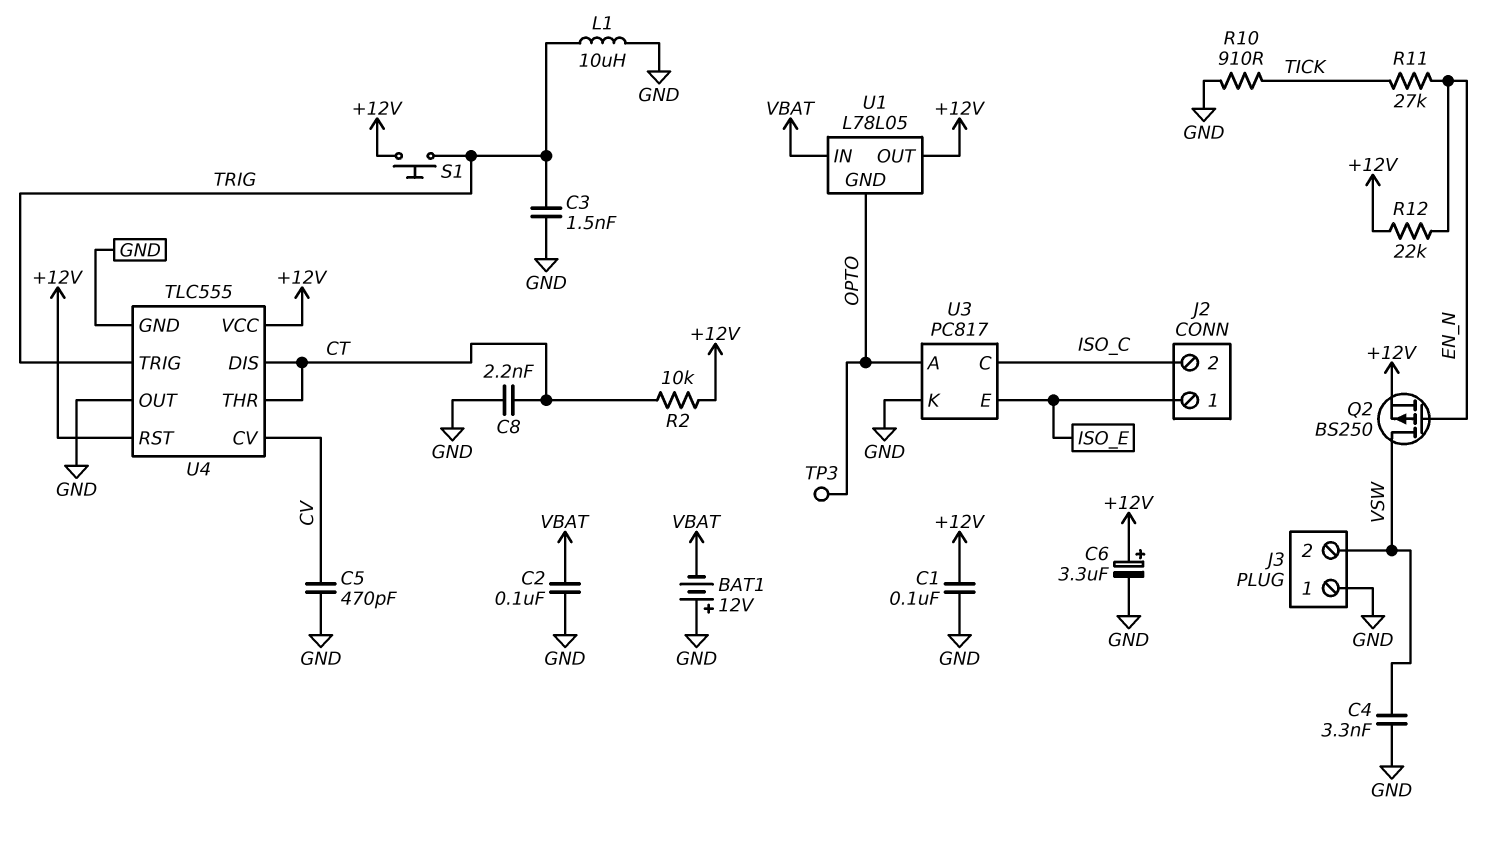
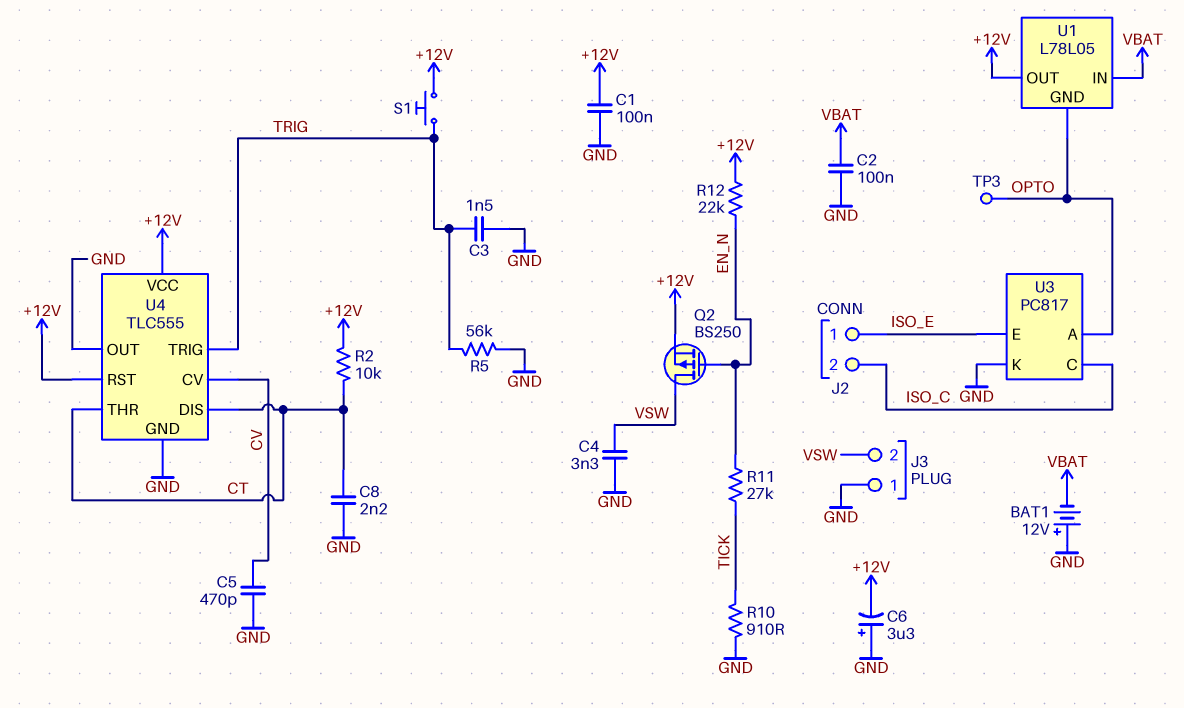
C6: 3.3uF (plus +12V, minus GND) -> 3.3uF (plus GND, minus +12V)
L1: 10uH (GND, TRIG) -> none
R5: none -> 56k (GND, TRIG)

